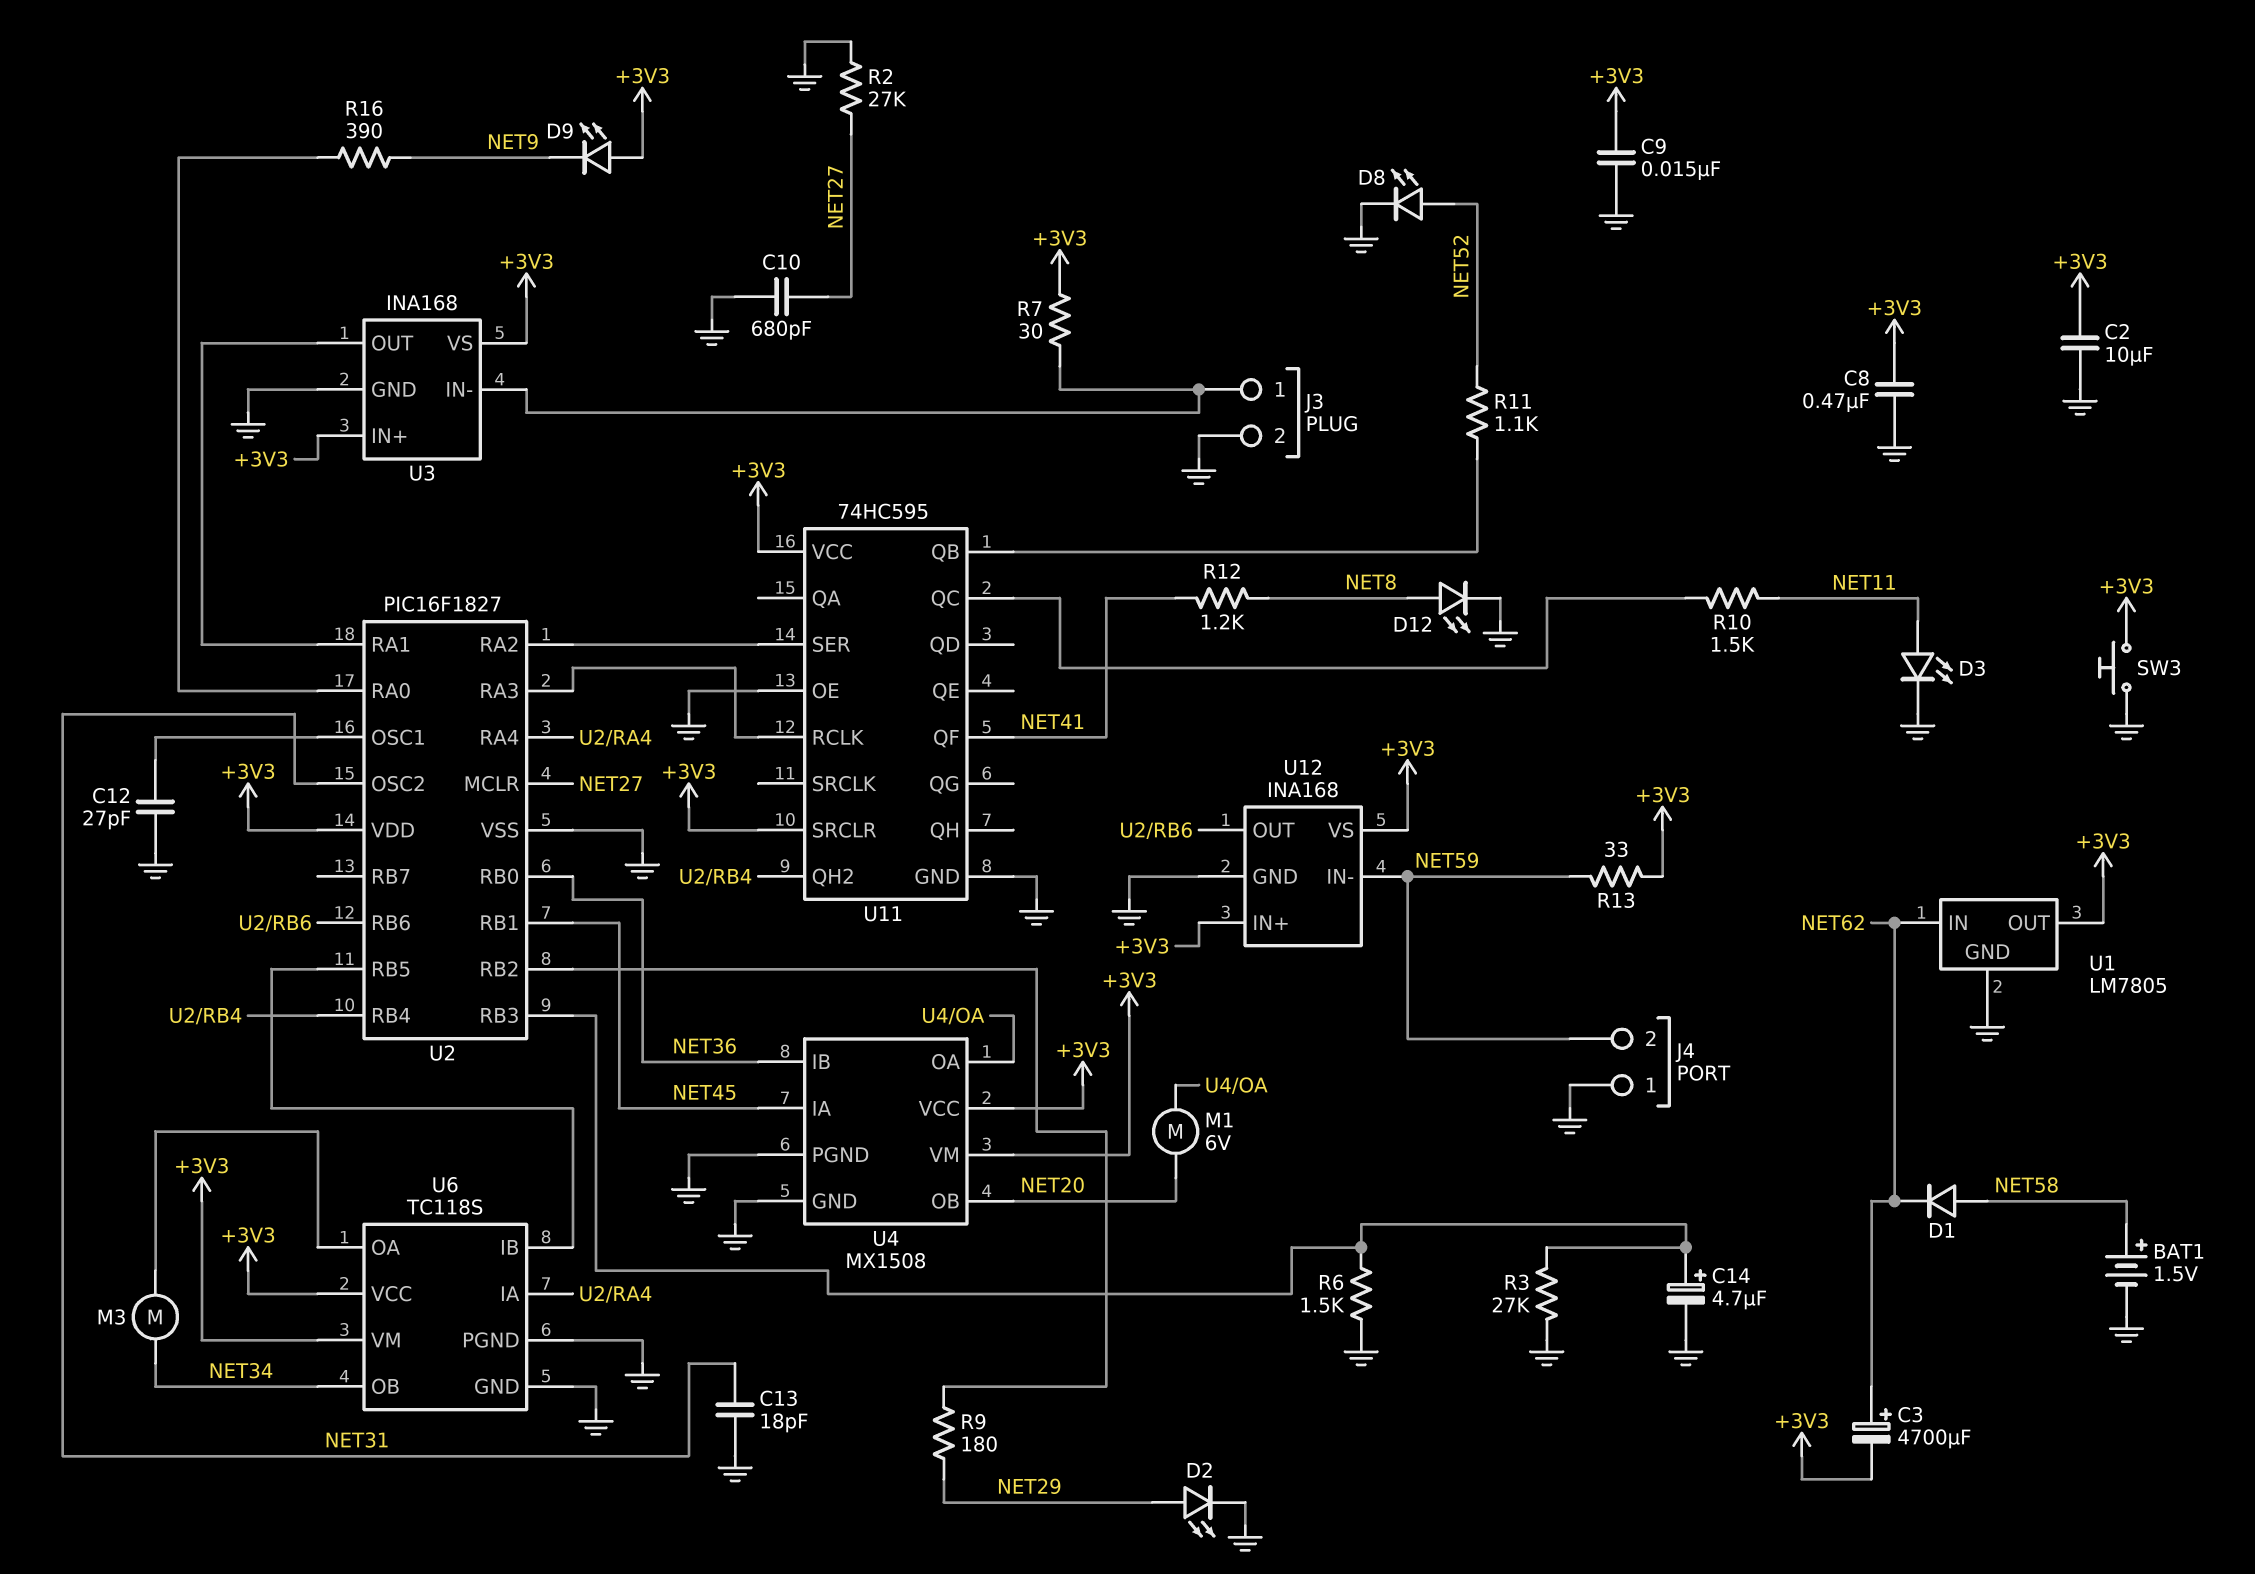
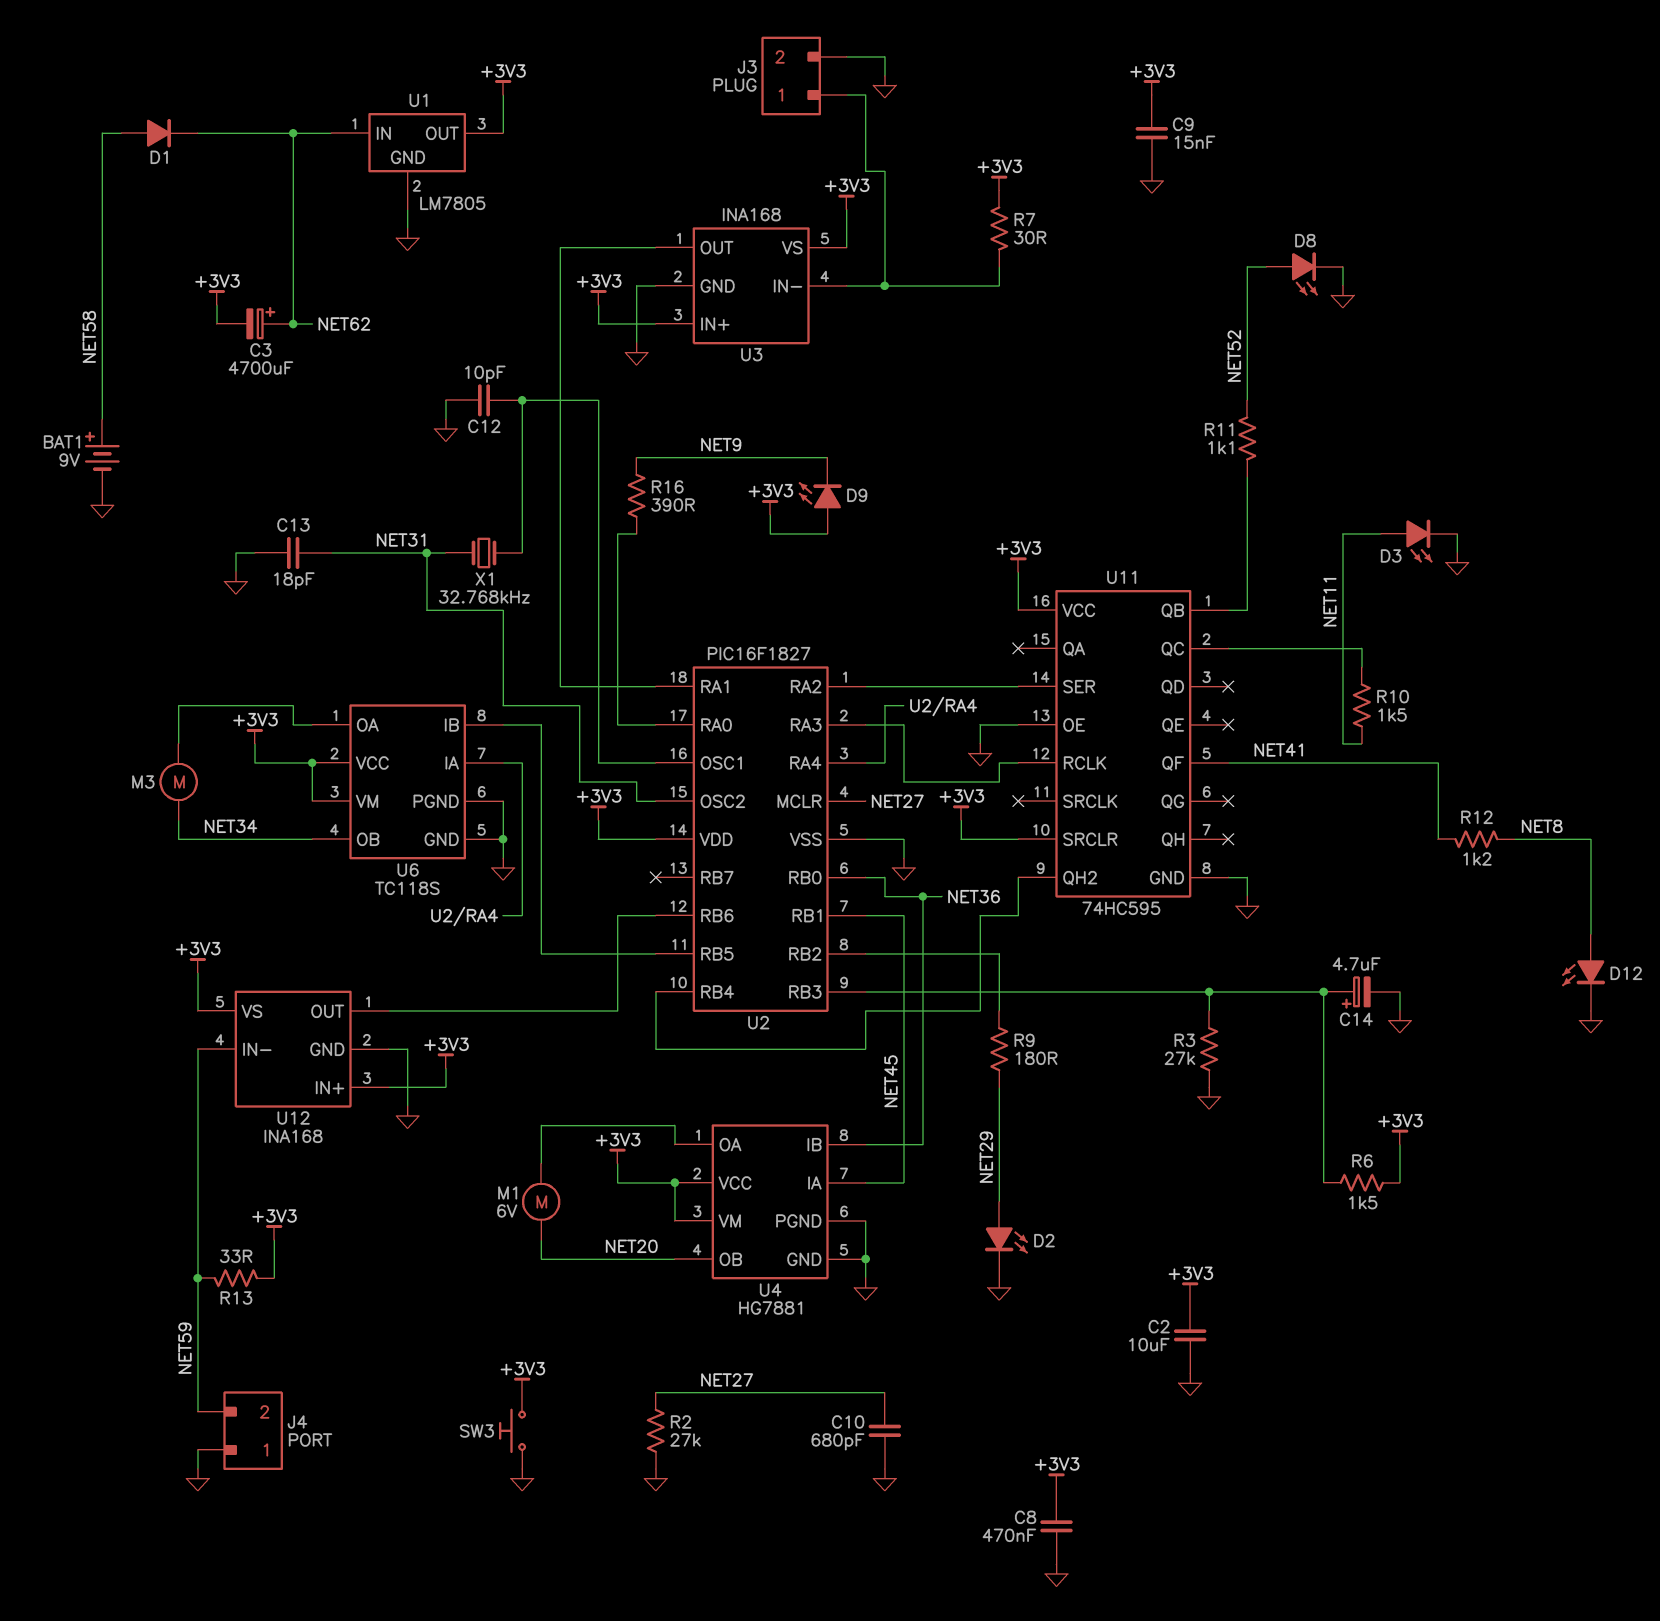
BAT1: 1.5V (plus NET58, minus GND) -> 9V (plus NET58, minus GND)
C12: 27pF (GND, U2/OSC1) -> 10pF (GND, U2/OSC1)
R6: 1.5k (GND, U2/RB3) -> 1.5k (+3V3, U2/RB3)
U4: MX1508 -> HG7881
X1: none -> 32.768kHz (NET31, U2/OSC1)

